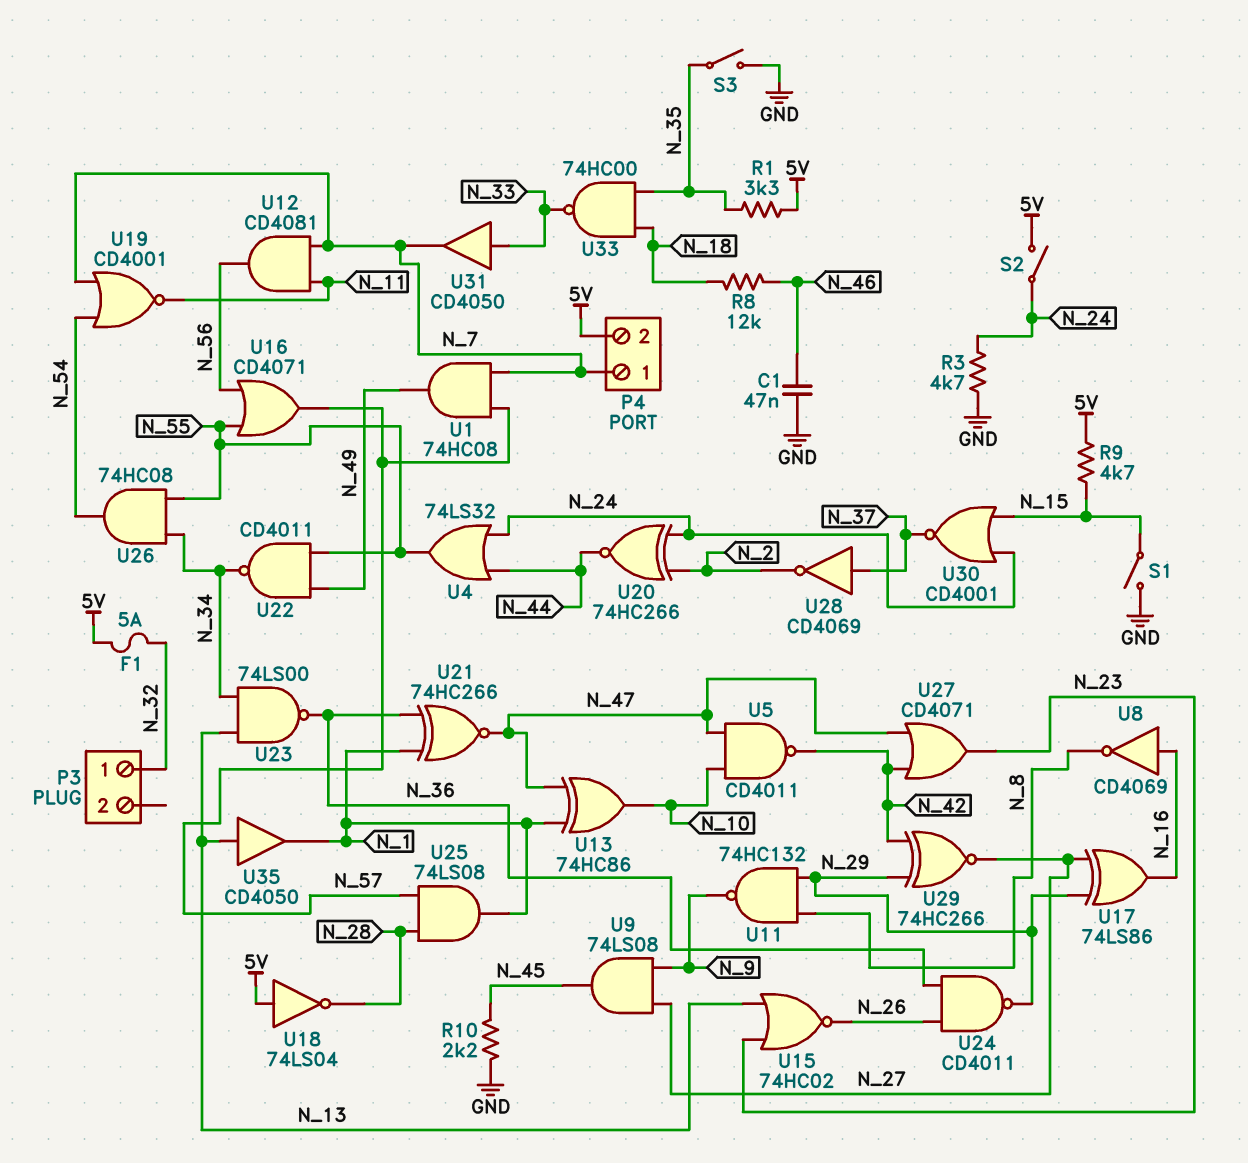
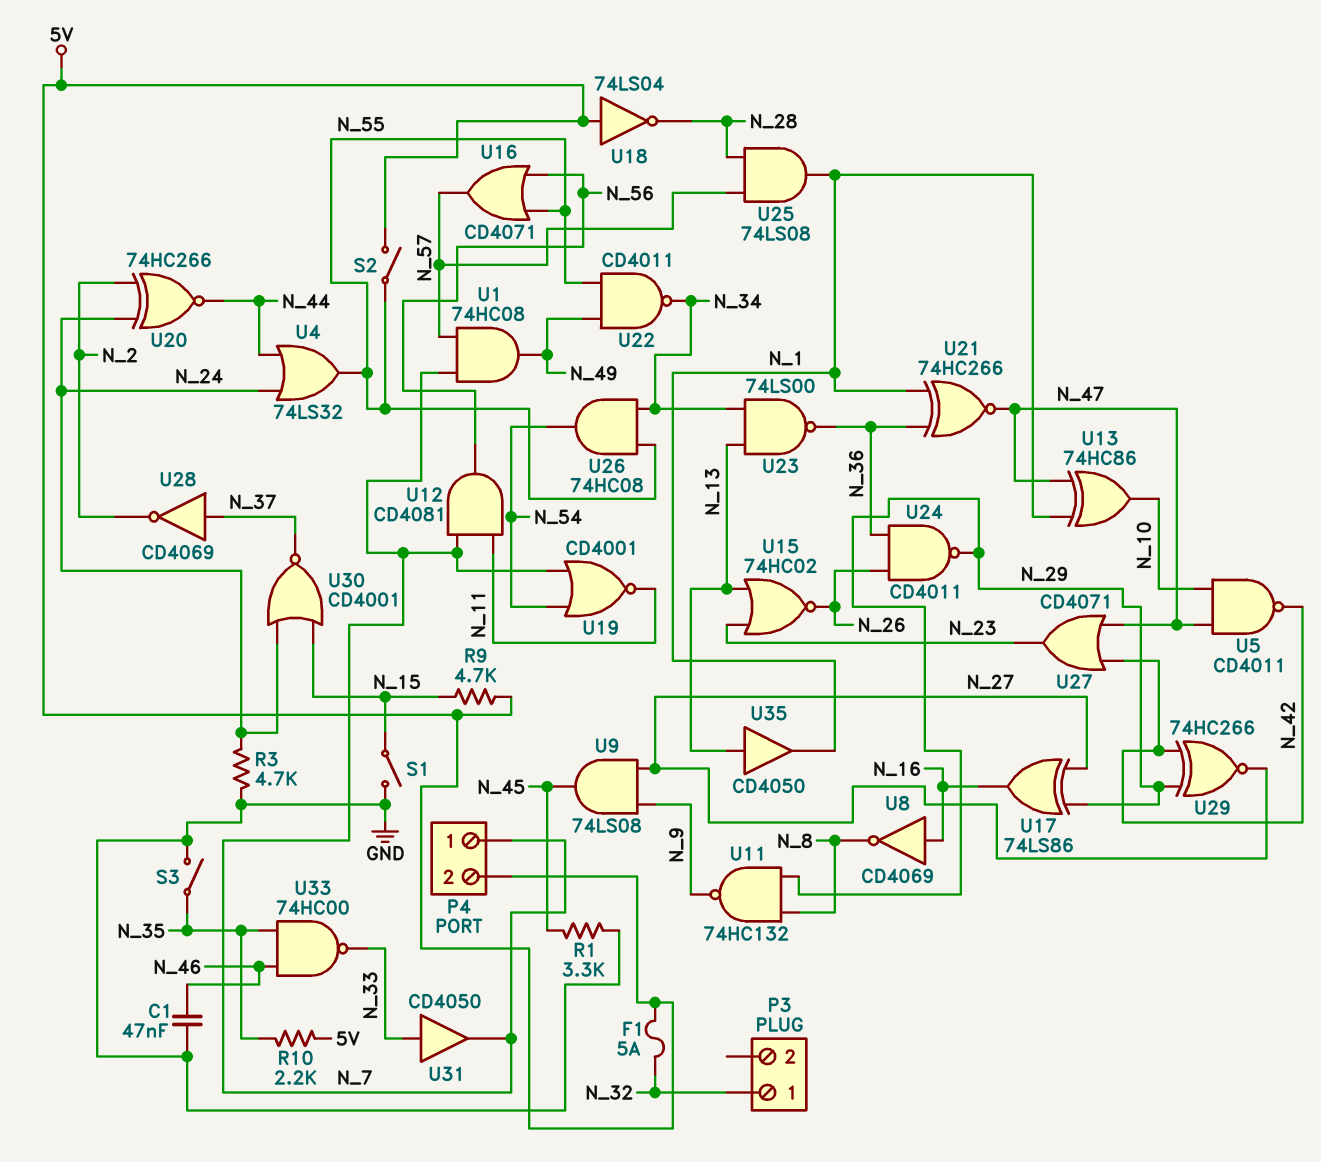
R1: 3.3k (5V, N_35) -> 3.3k (GND, N_45)
R8: 12k (N_18, N_46) -> none
R10: 2.2k (GND, N_45) -> 2.2k (5V, N_35)
S2: switch (5V, N_24) -> switch (5V, N_55)
U33: NAND 74HC00 (in N_18, in N_35, out N_33) -> NAND 74HC00 (in N_35, in N_46, out N_33)

